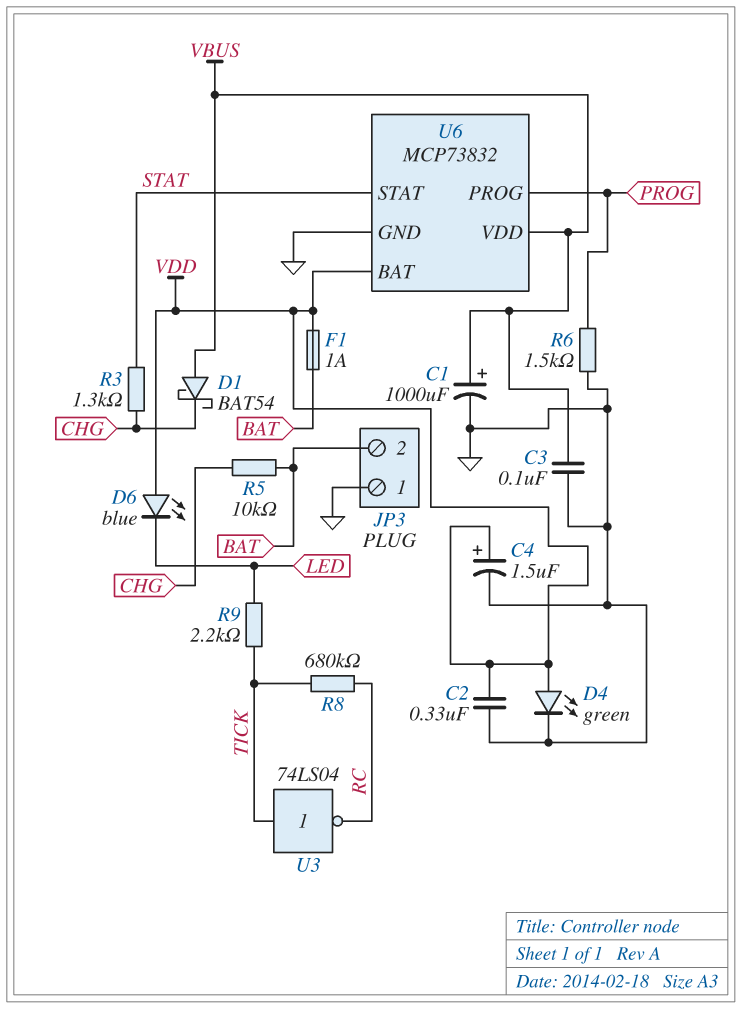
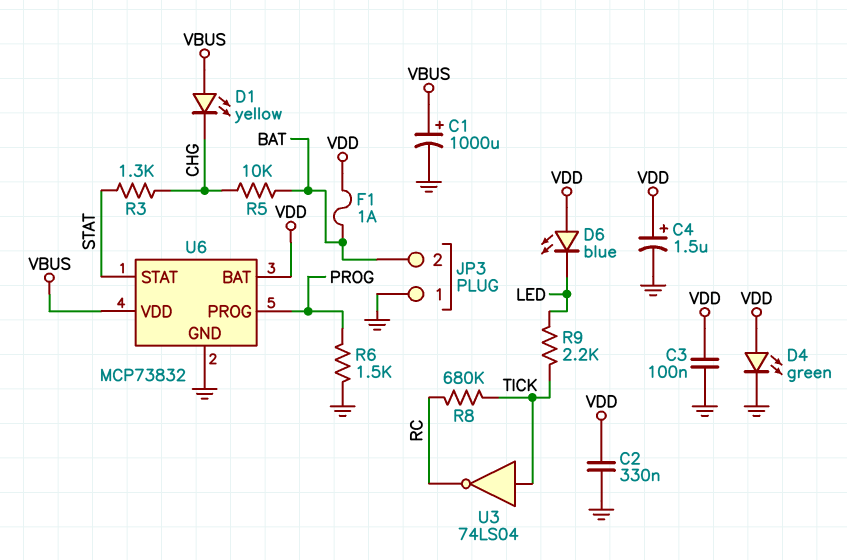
C3: 100nF (GND, VBUS) -> 100nF (GND, VDD)
D1: schottky BAT54 (A VBUS, K CHG) -> LED yellow (A VBUS, K CHG)

